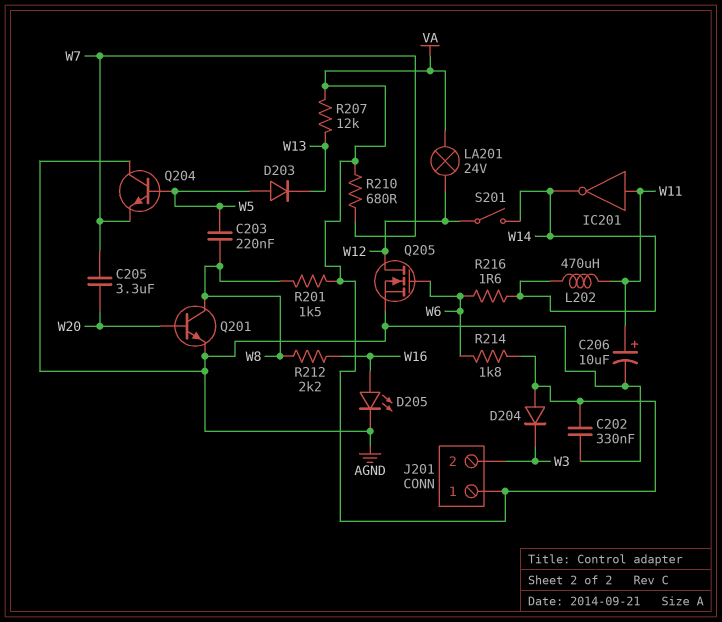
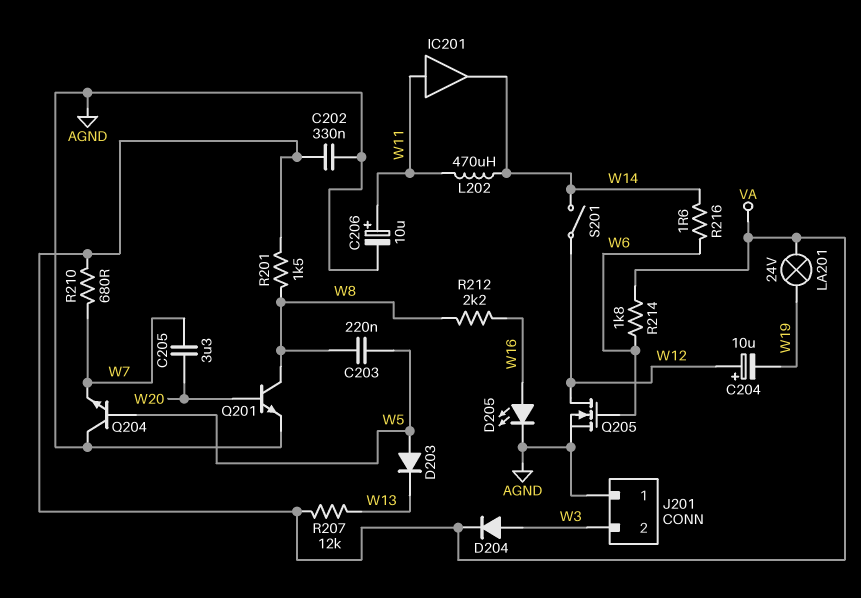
C204: none -> 10uF (plus W12, minus W19)
D204: diode (A VA, K W3) -> diode (A W3, K VA)
IC201: NOT (in W11, out W14) -> buffer (in W11, out W14)
J201 pin 1: VA -> AGND
LA201: lamp 24V (VA, W12) -> lamp 24V (VA, W19)

